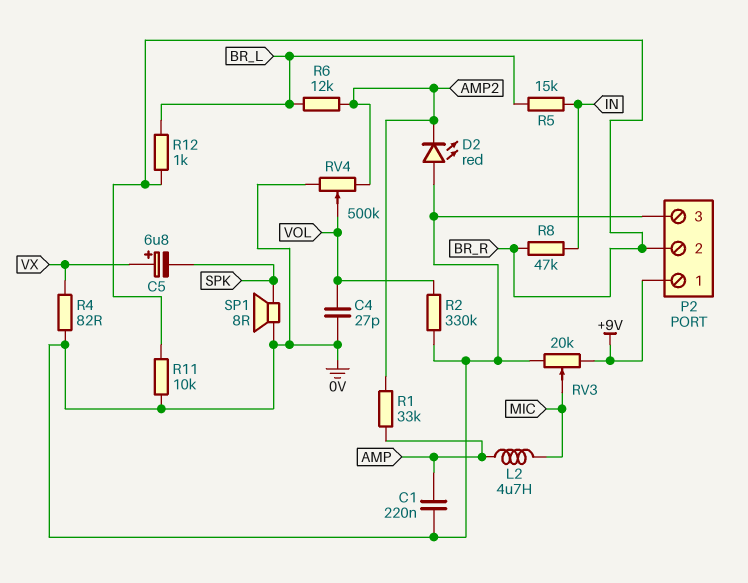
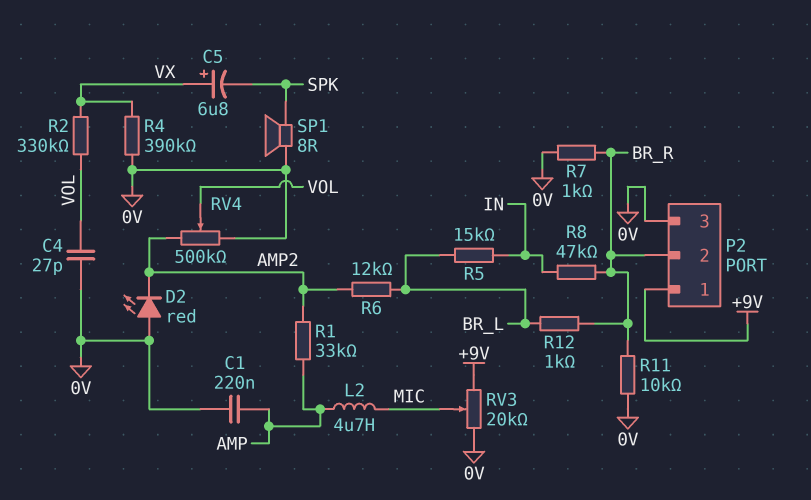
R2: 330k (0V, VOL) -> 330k (VOL, VX)
R4: 82 (0V, VX) -> 390k (0V, VX)
R7: none -> 1k (0V, BR_R)

